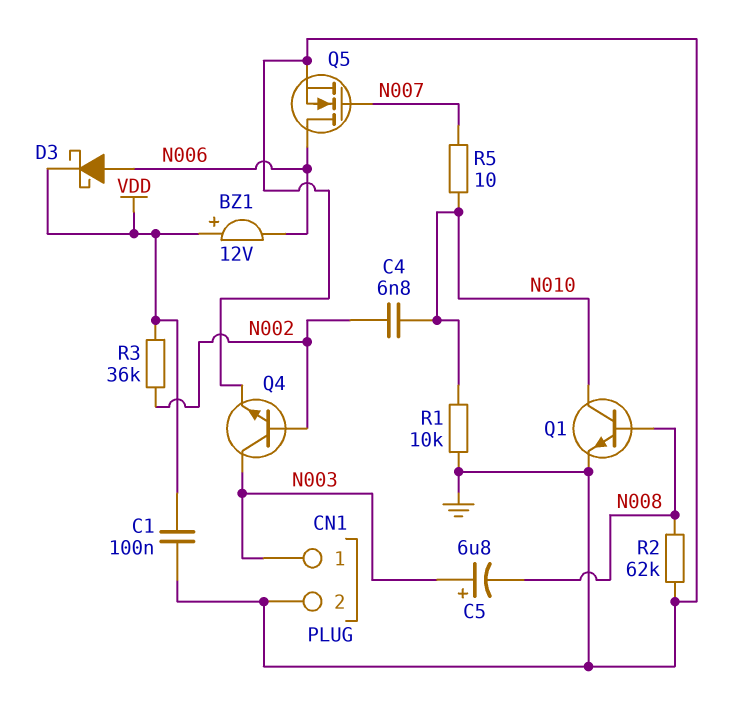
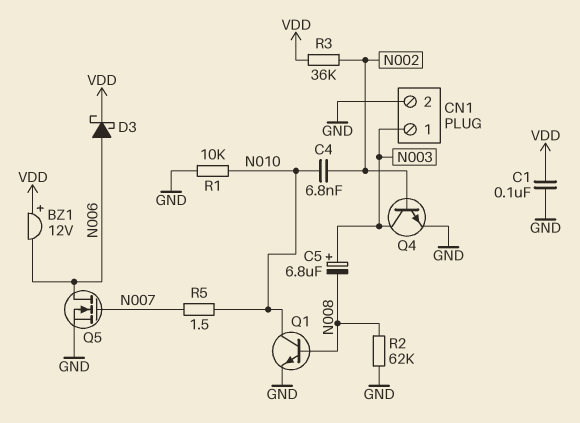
R5: 10 (N007, N010) -> 1.5 (N007, N010)

